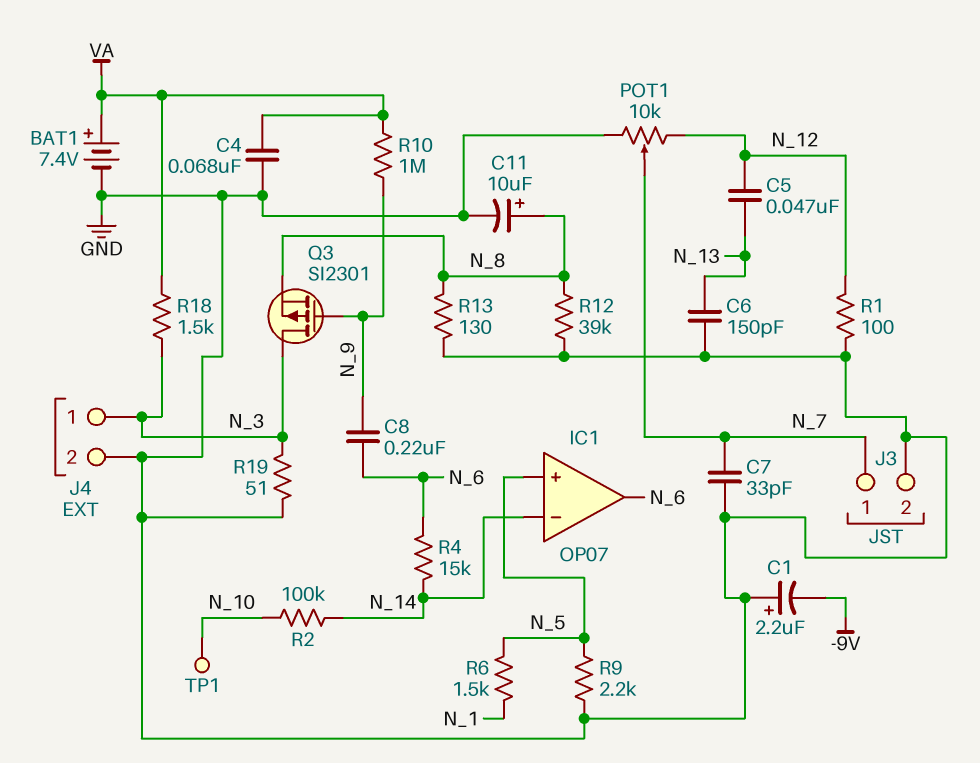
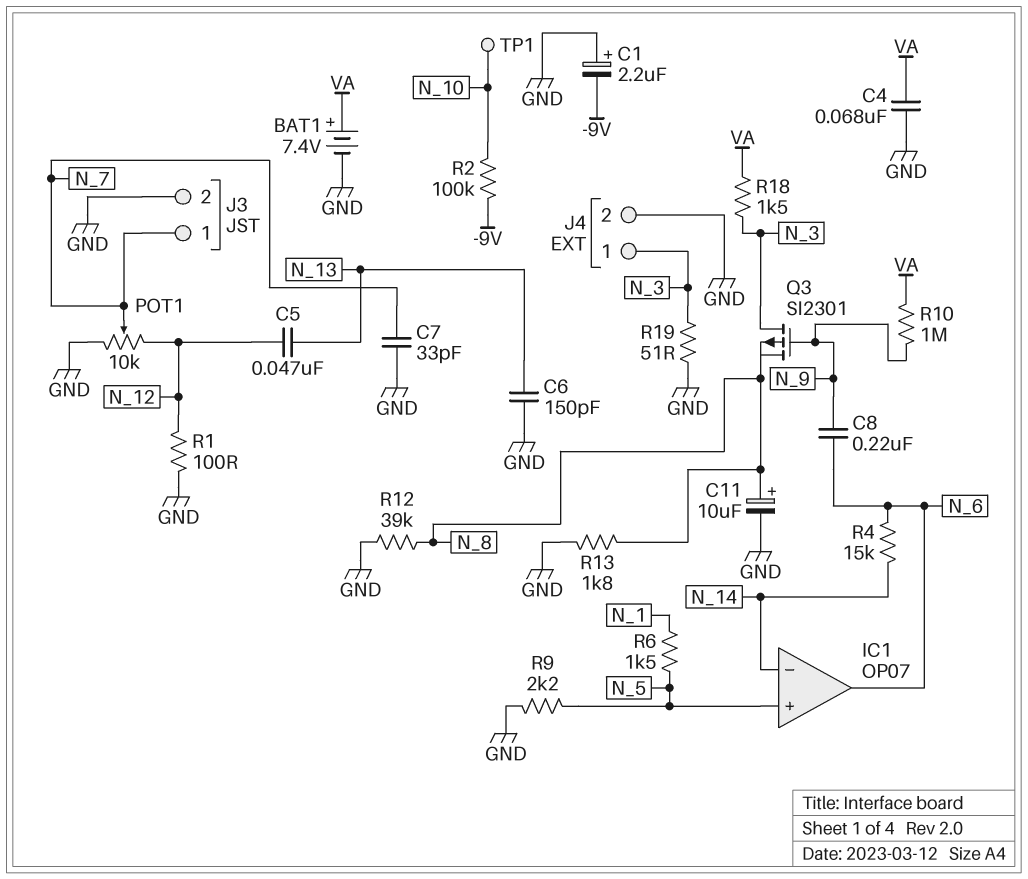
R2: 100k (N_10, N_14) -> 100k (-9V, N_10)
R13: 130 (GND, N_8) -> 1.8k (GND, N_8)

